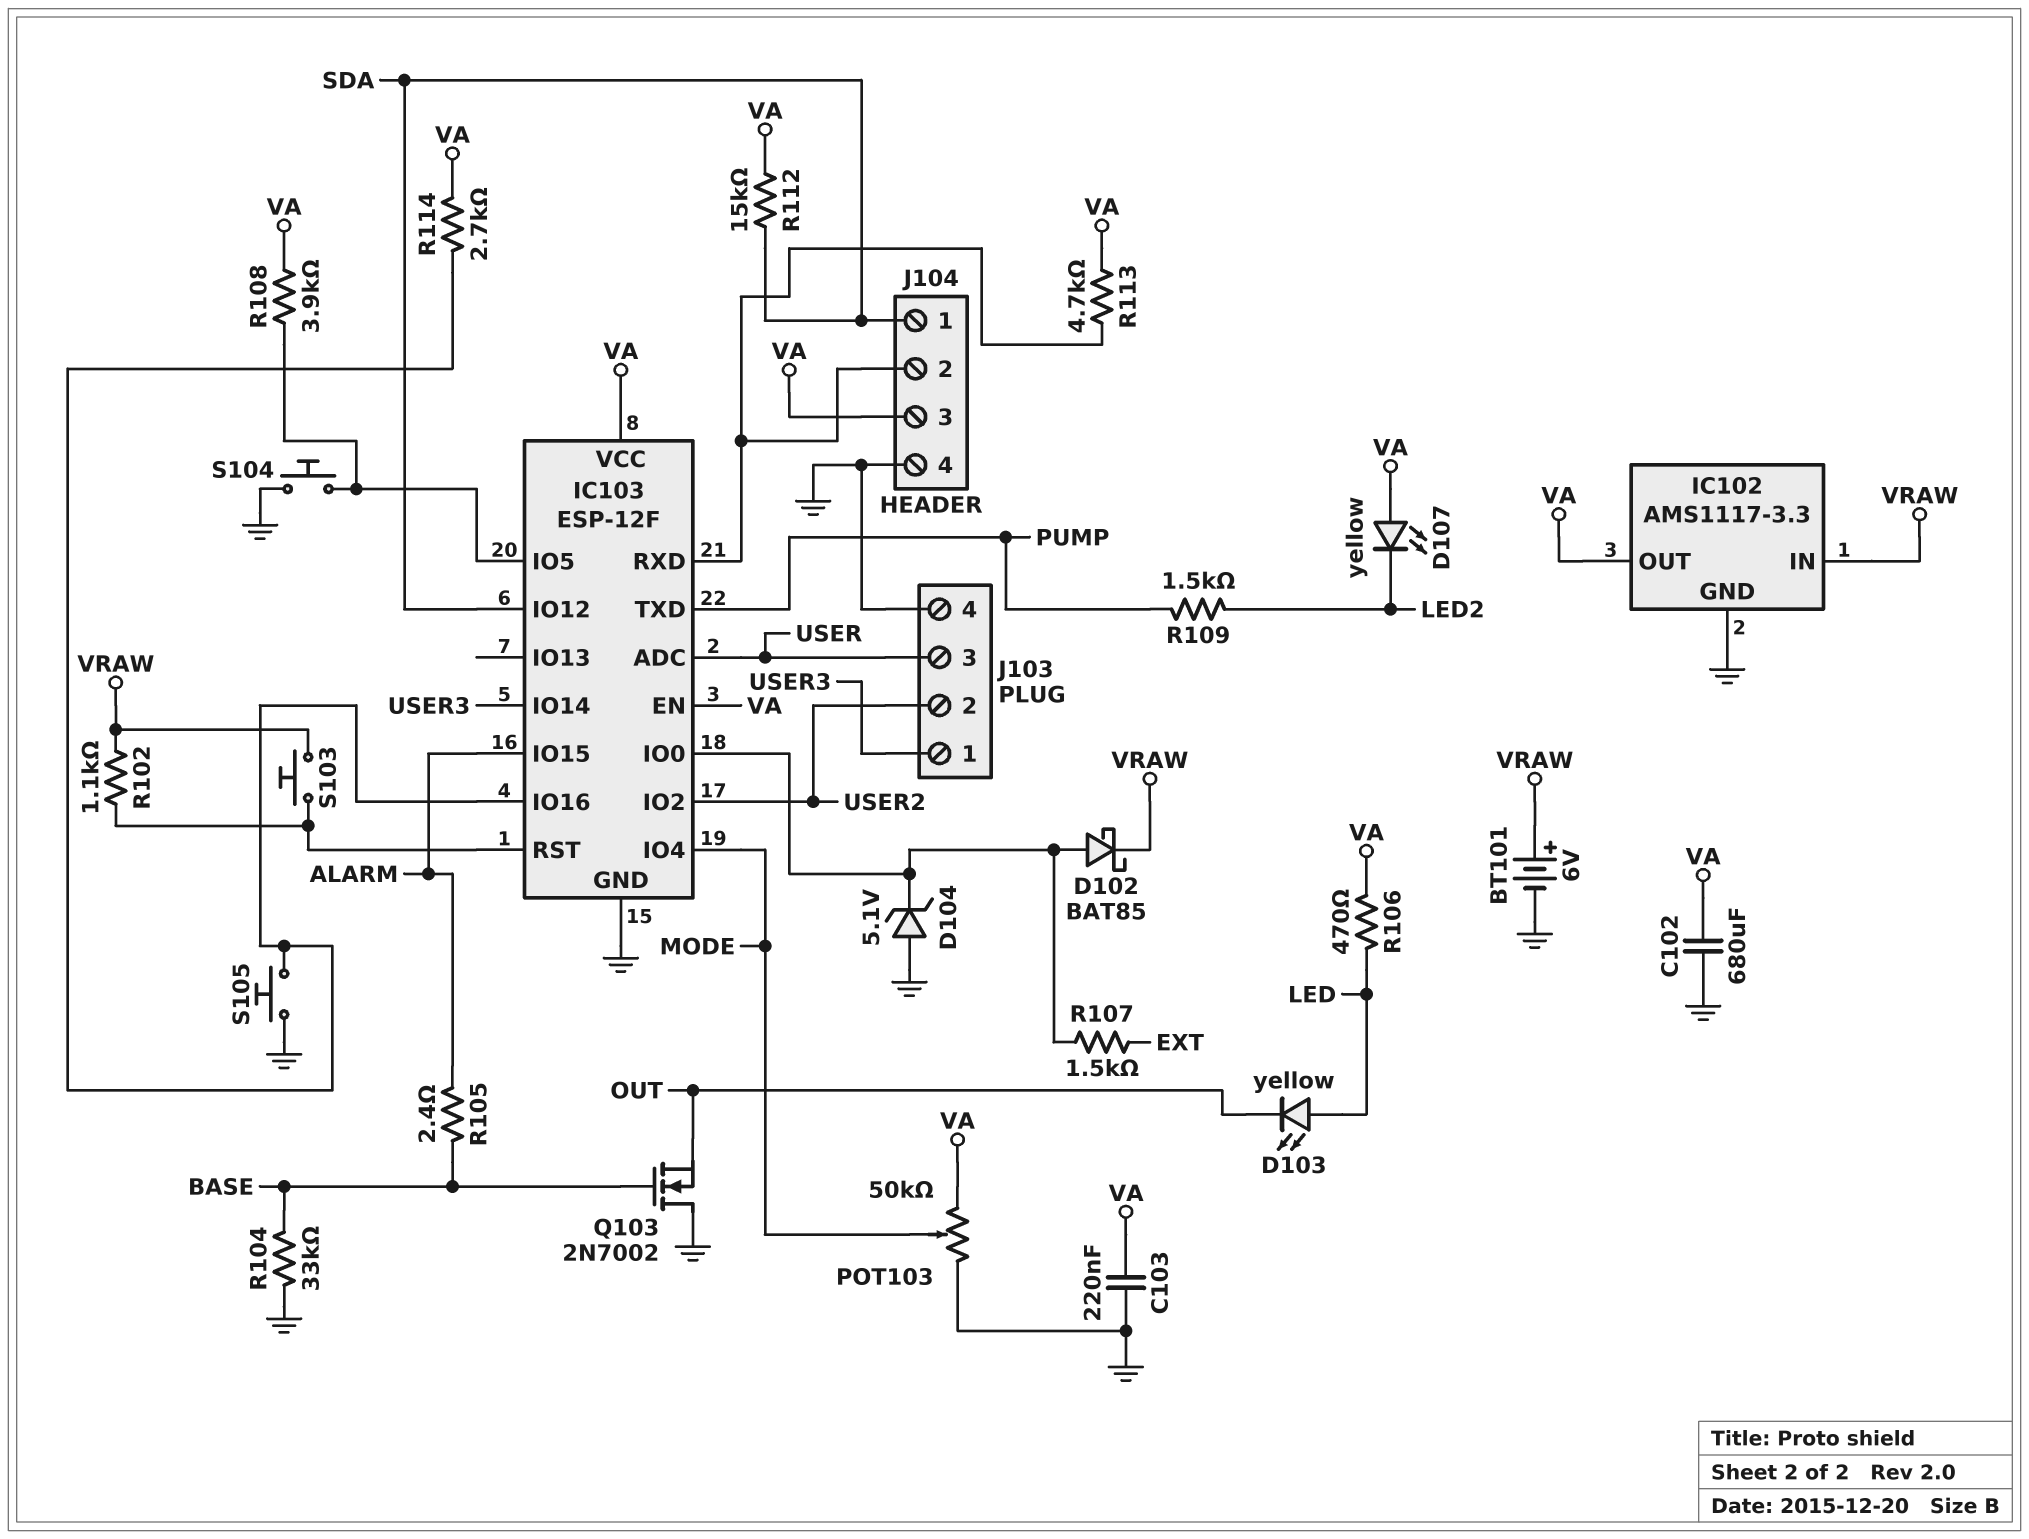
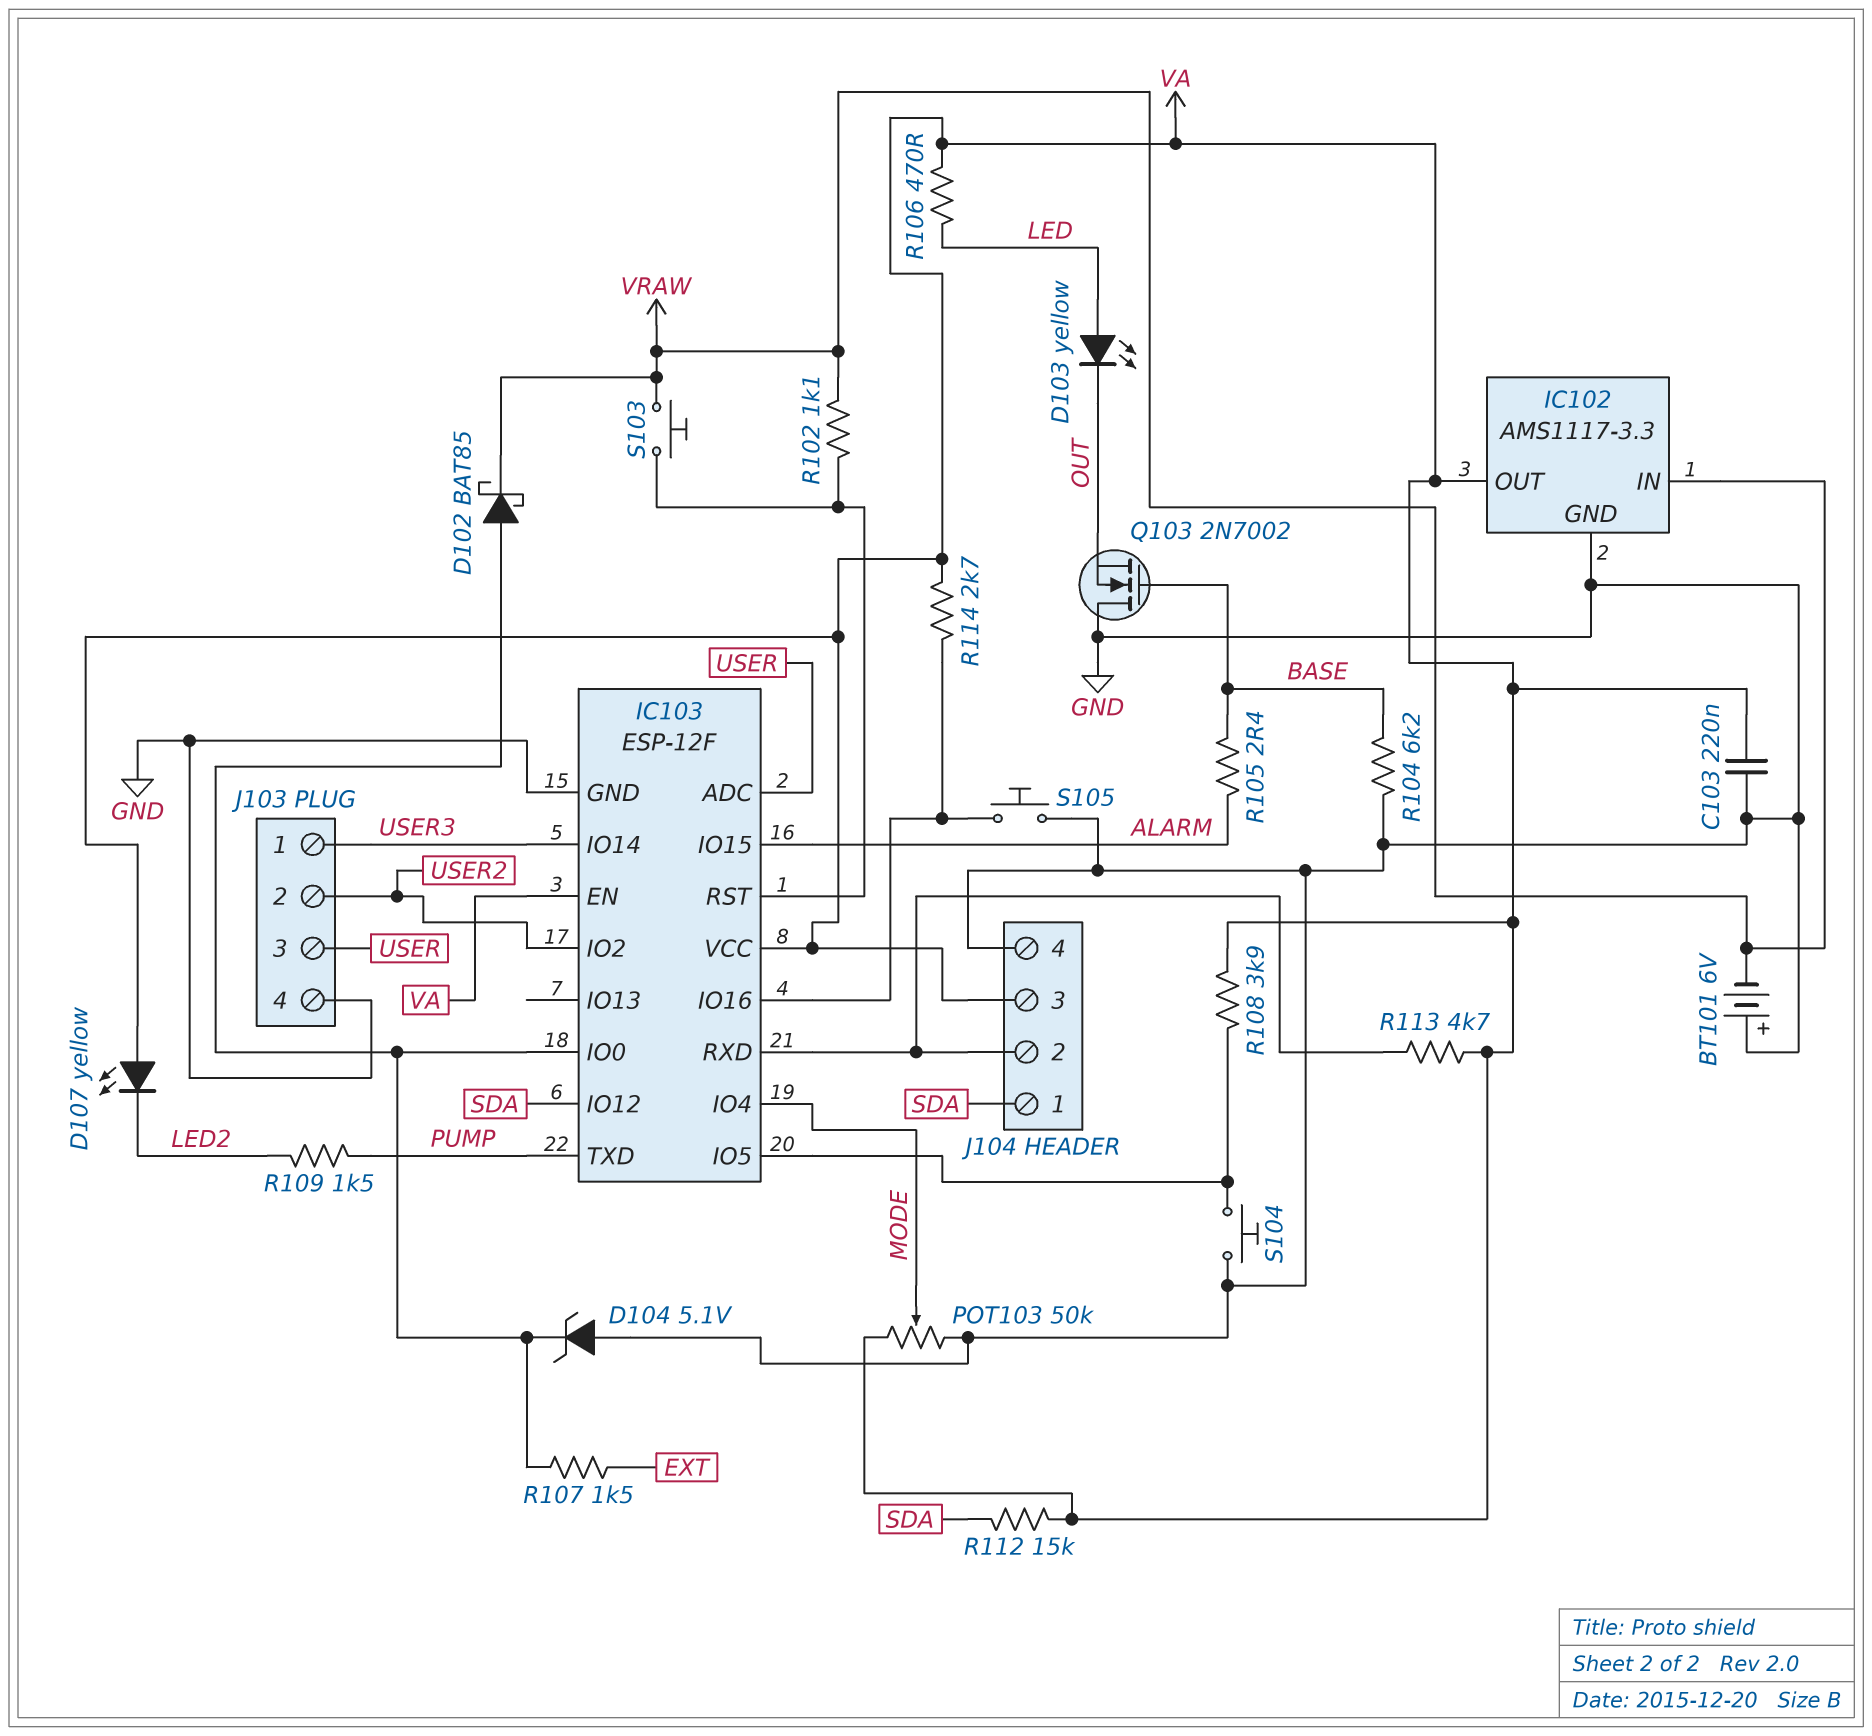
BT101: 6V (plus VRAW, minus GND) -> 6V (plus GND, minus VRAW)
C102: 680uF (GND, VA) -> none
R104: 33k (BASE, GND) -> 6.2k (BASE, GND)

